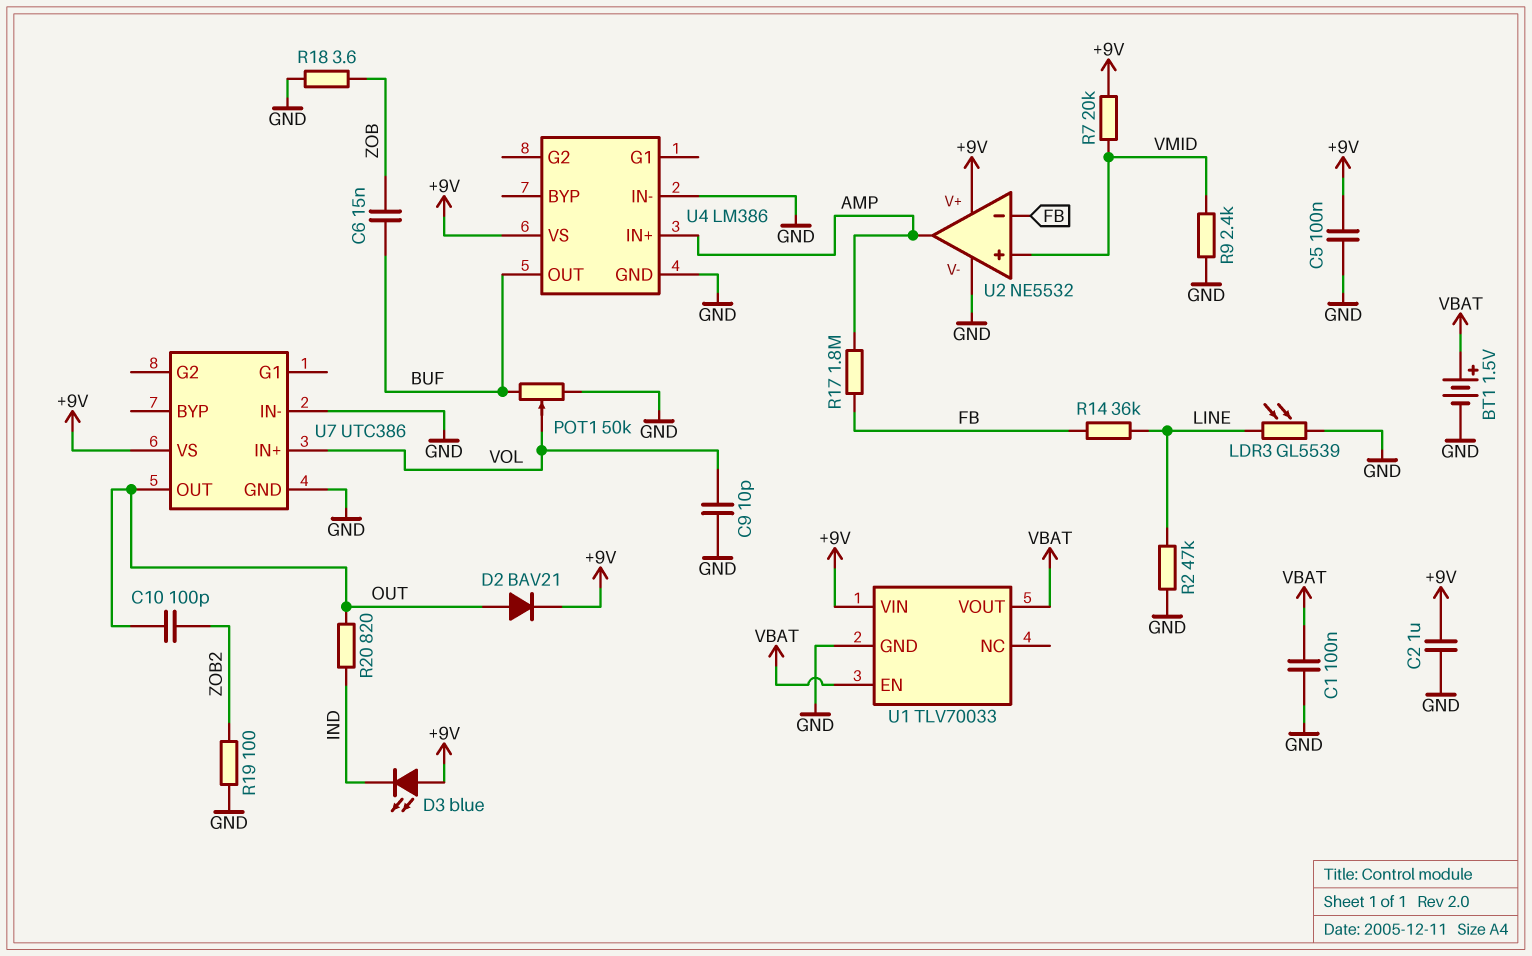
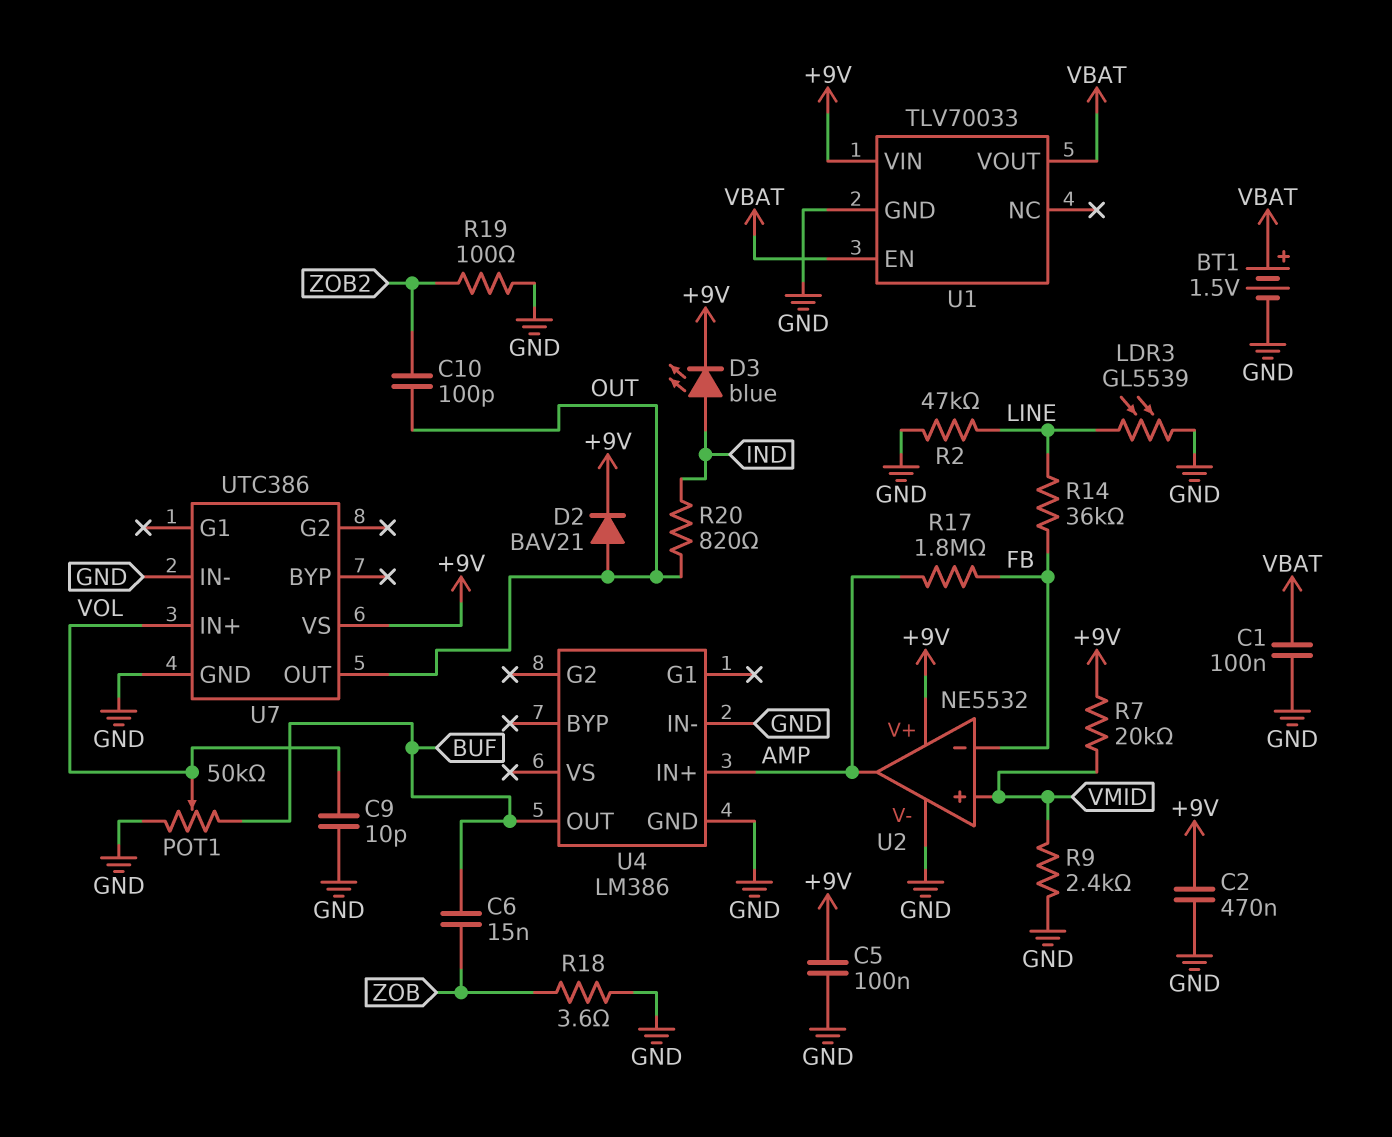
C2: 1uF (+9V, GND) -> 470nF (+9V, GND)
D3: LED blue (A +9V, K IND) -> LED blue (A IND, K +9V)
U4 pin VS: +9V -> none

